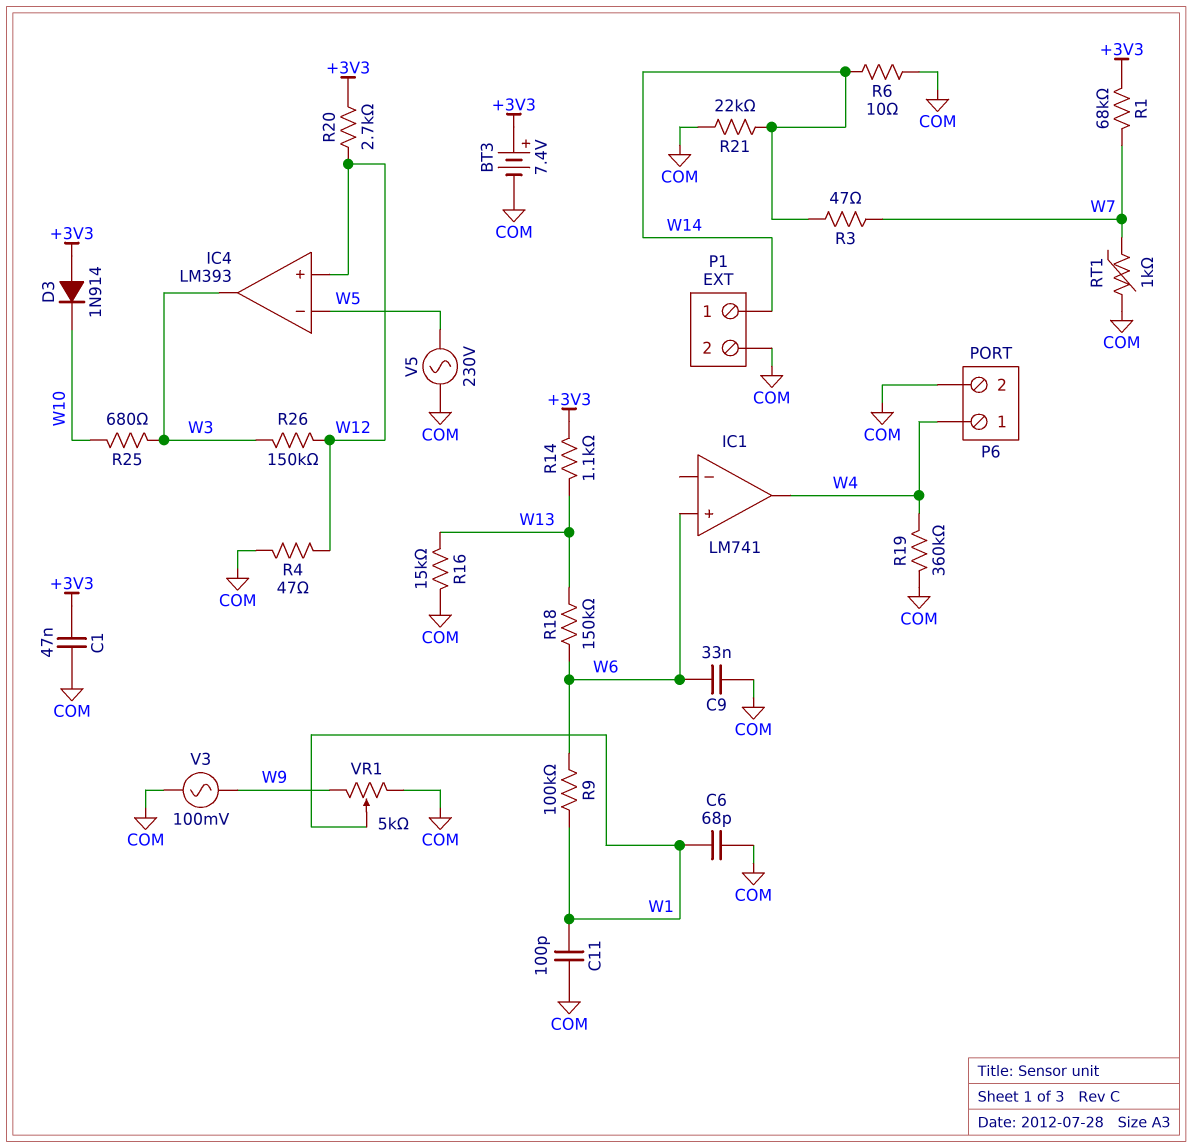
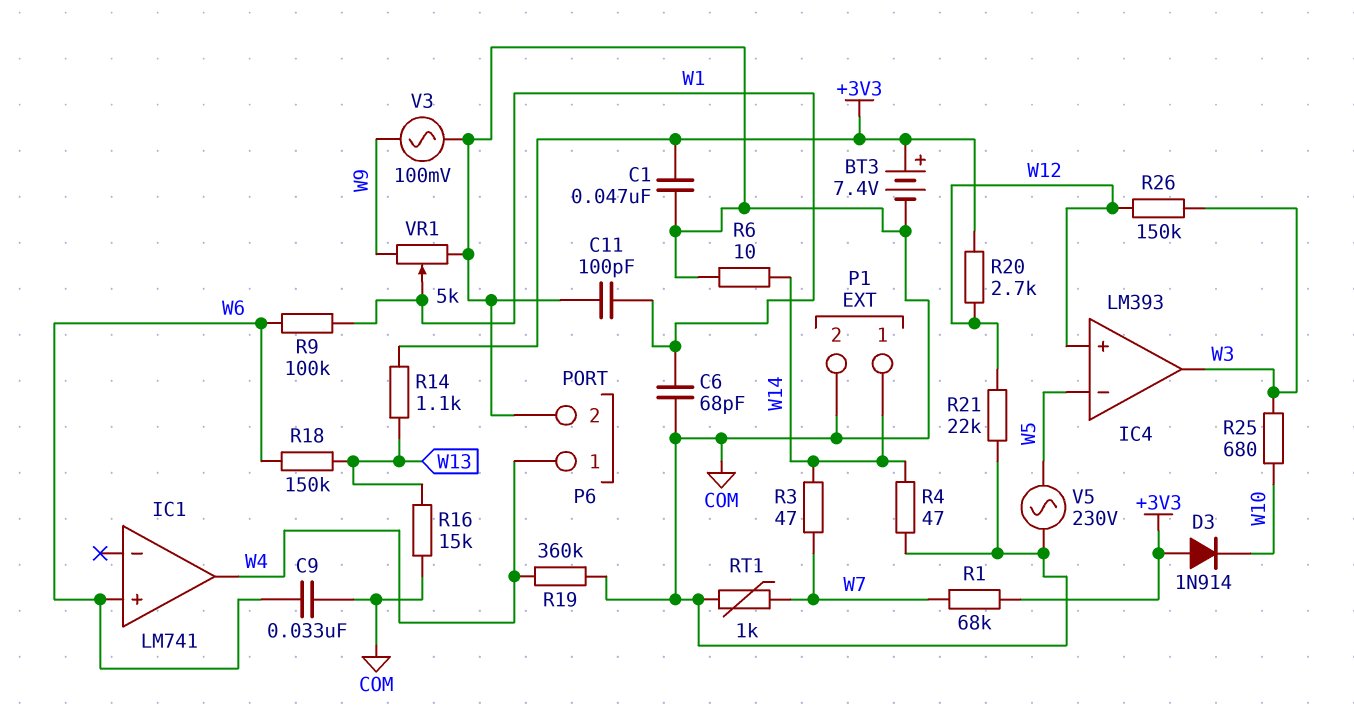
R4: 47 (COM, W12) -> 47 (COM, W14)
R21: 22k (COM, W14) -> 22k (COM, W12)

